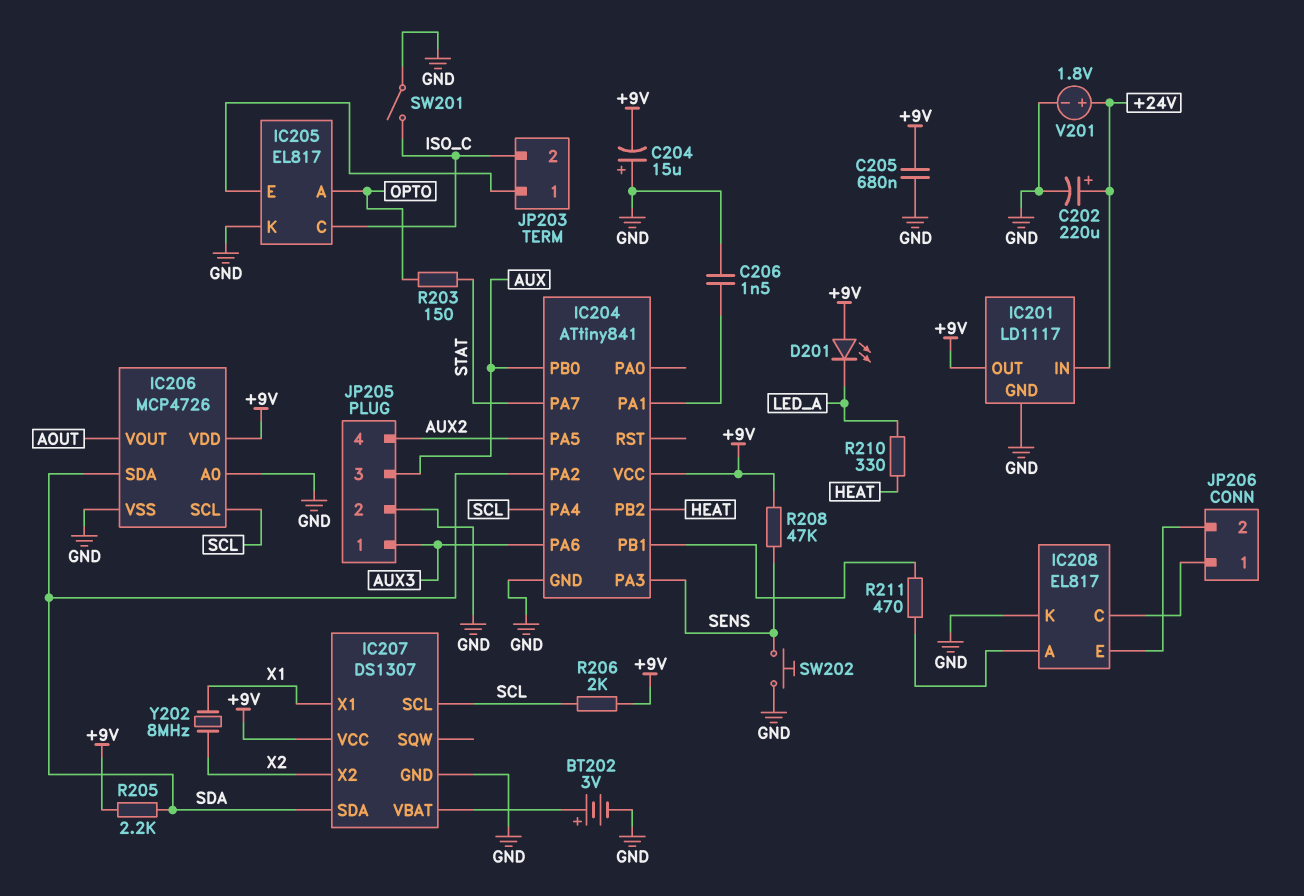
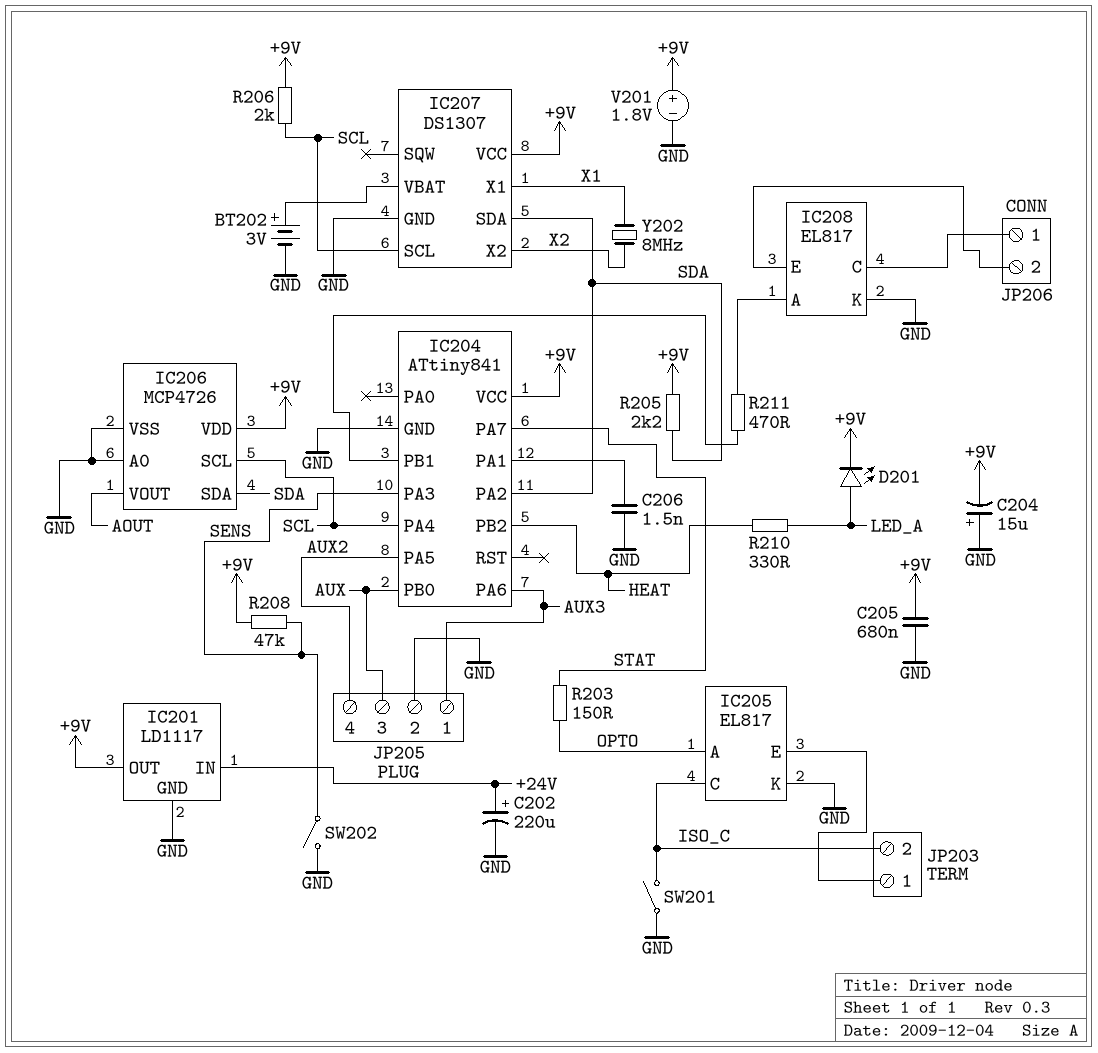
D201: LED (A +9V, K LED_A) -> LED (A LED_A, K +9V)
SW202: button (GND, SENS) -> switch (GND, SENS)
V201: 1.8V (plus +24V, minus GND) -> 1.8V (plus +9V, minus GND)

